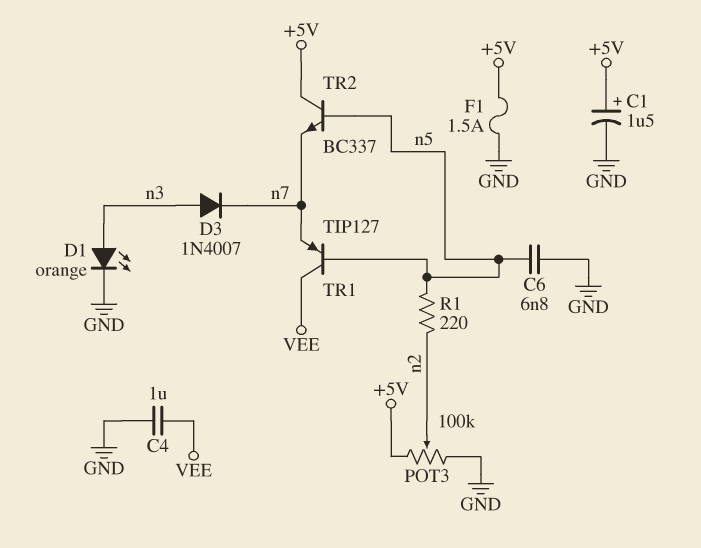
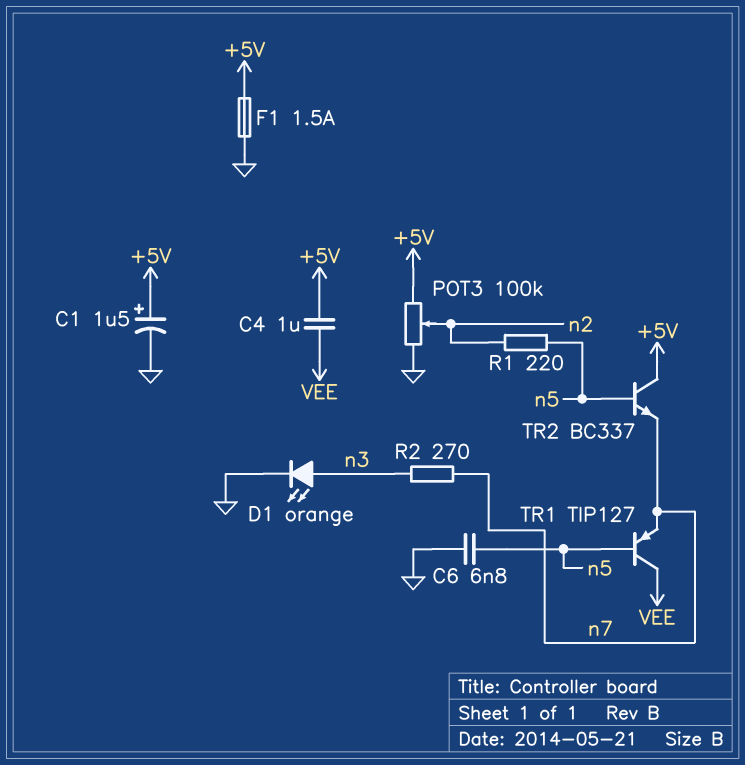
C4: 1uF (GND, VEE) -> 1uF (+5V, VEE)
D3: diode 1N4007 (A n3, K n7) -> none
R2: none -> 270 (n3, n7)

